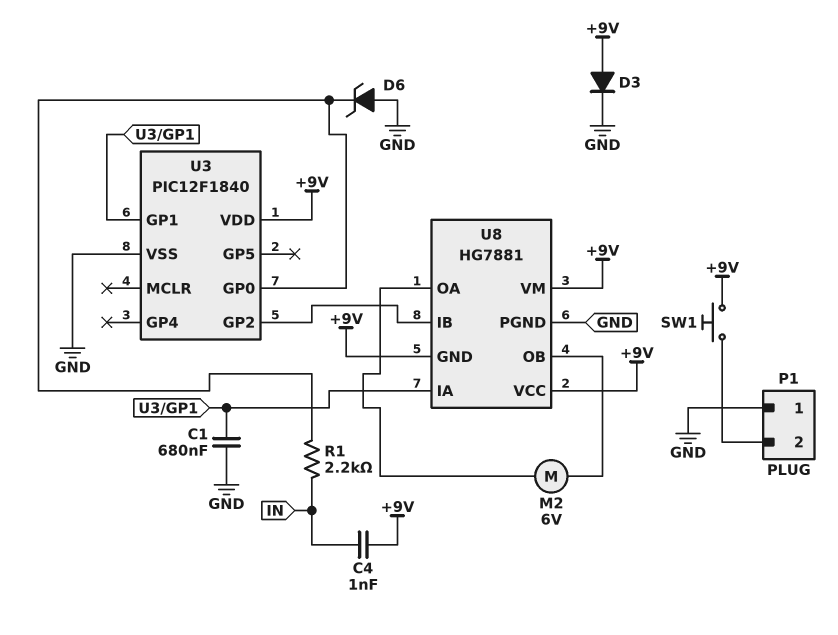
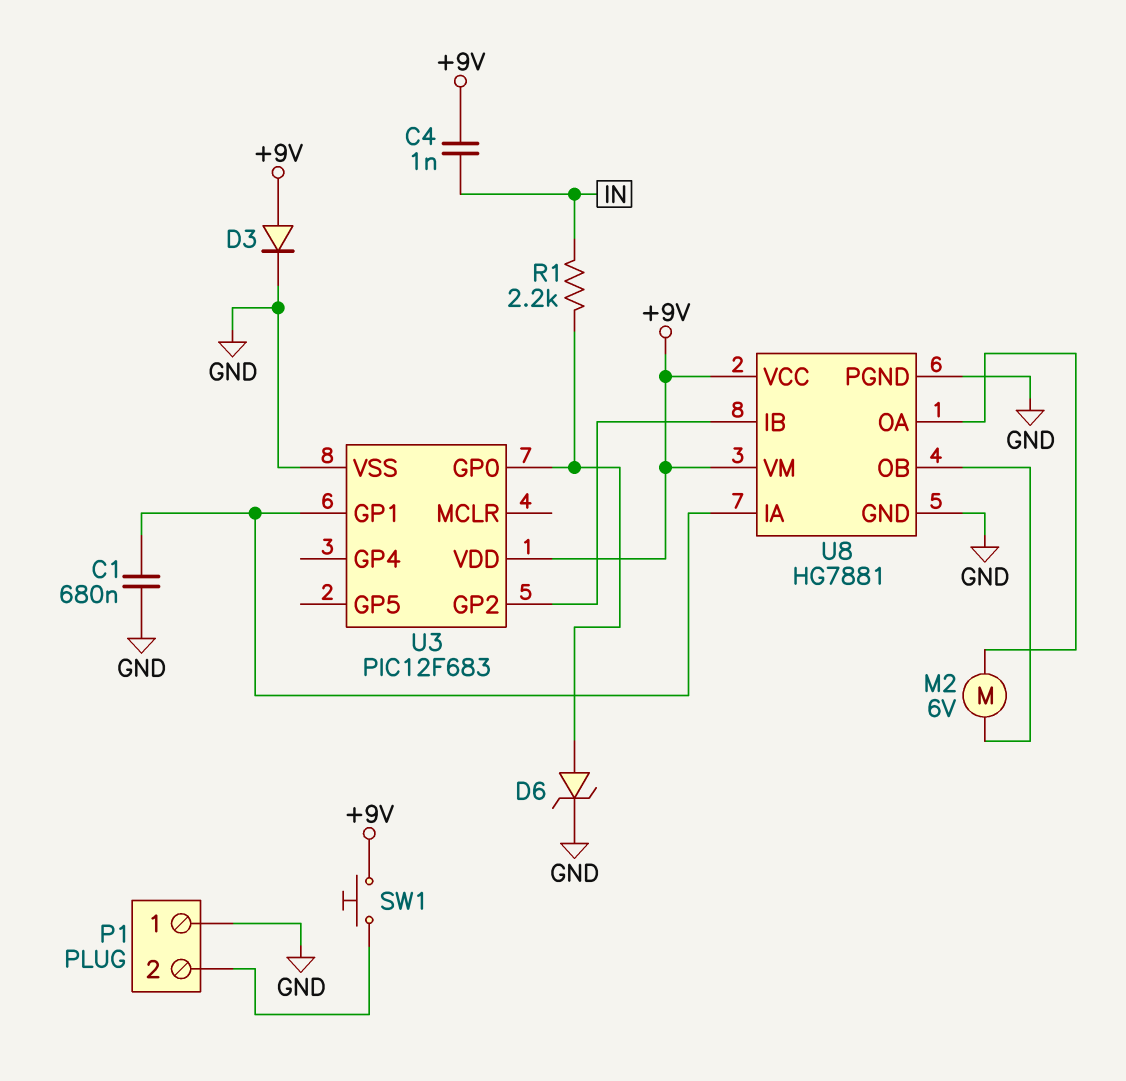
D6: zener (A GND, K U3/GP0) -> zener (A U3/GP0, K GND)
U3: PIC12F1840 -> PIC12F683
U8 pin GND: +9V -> GND

